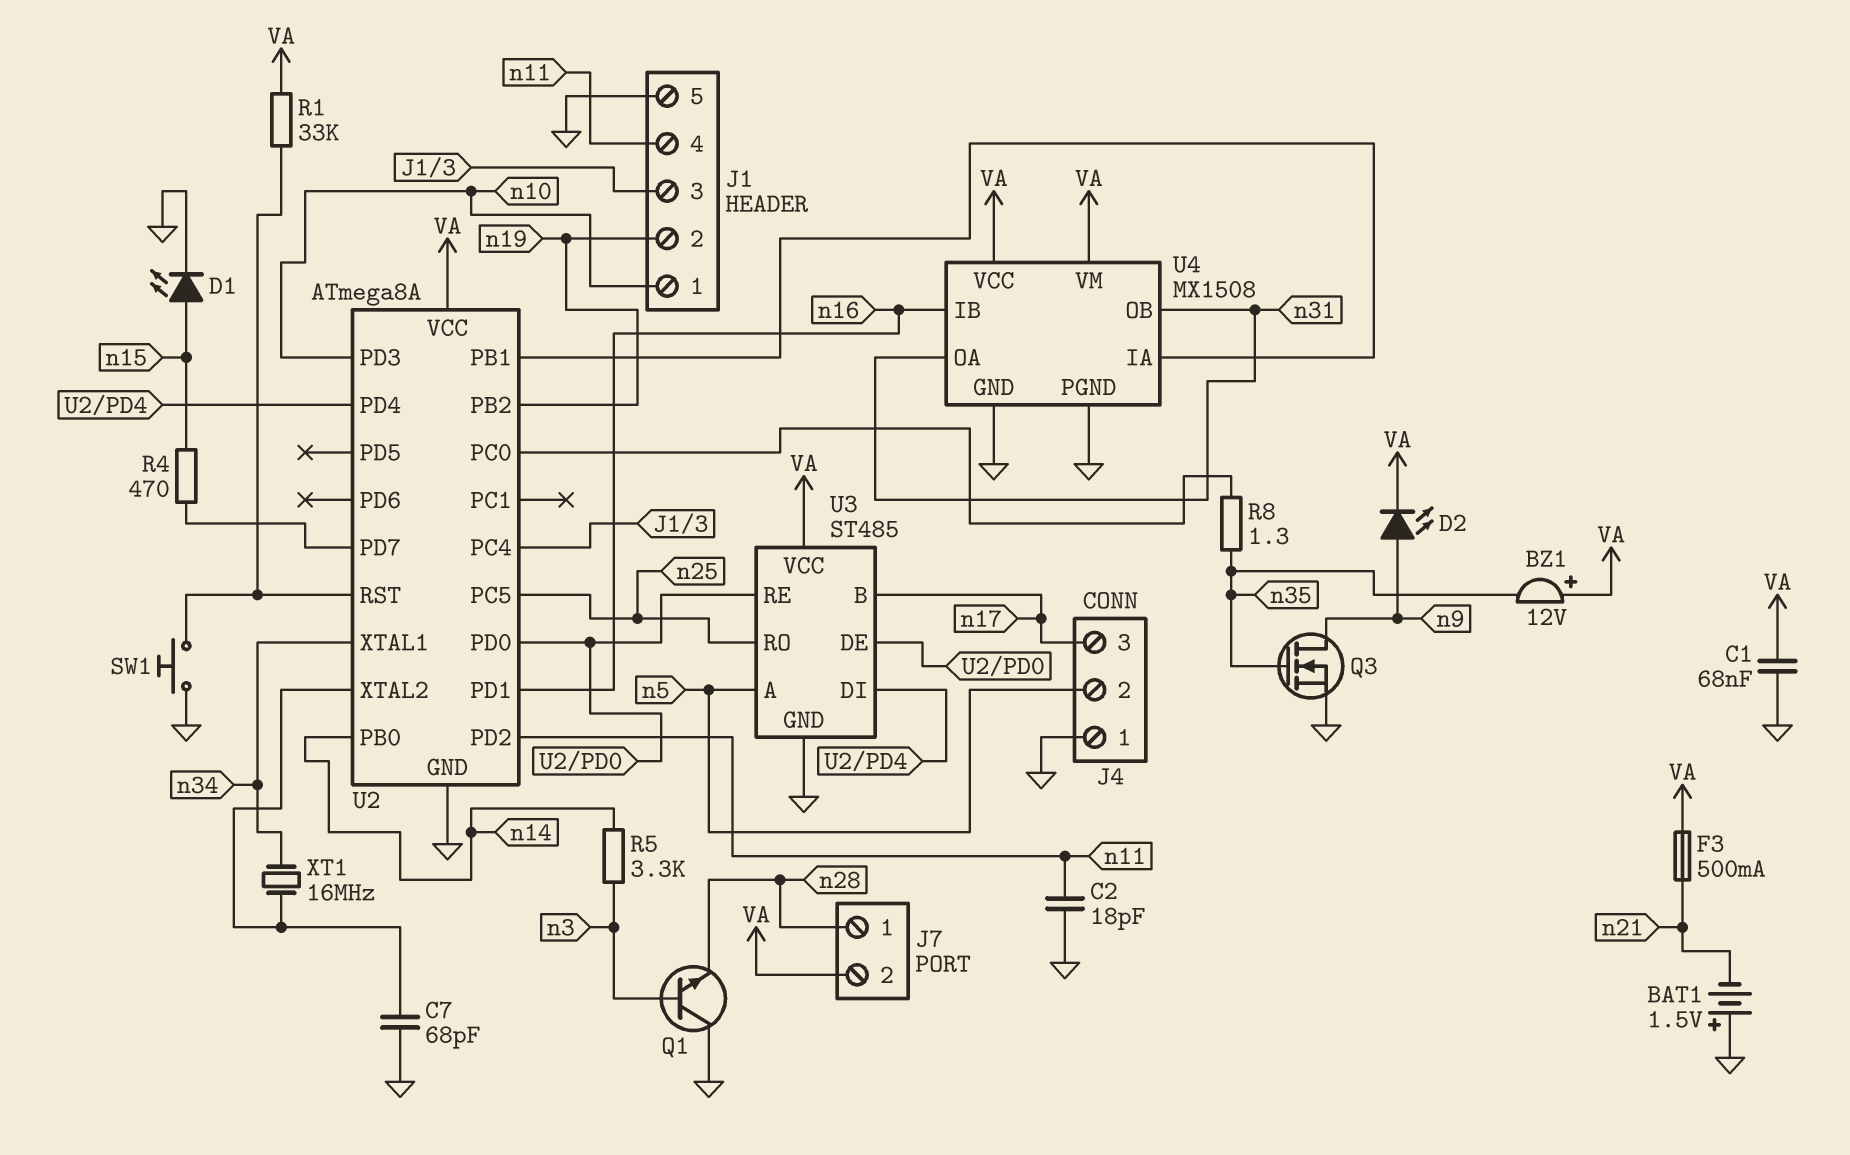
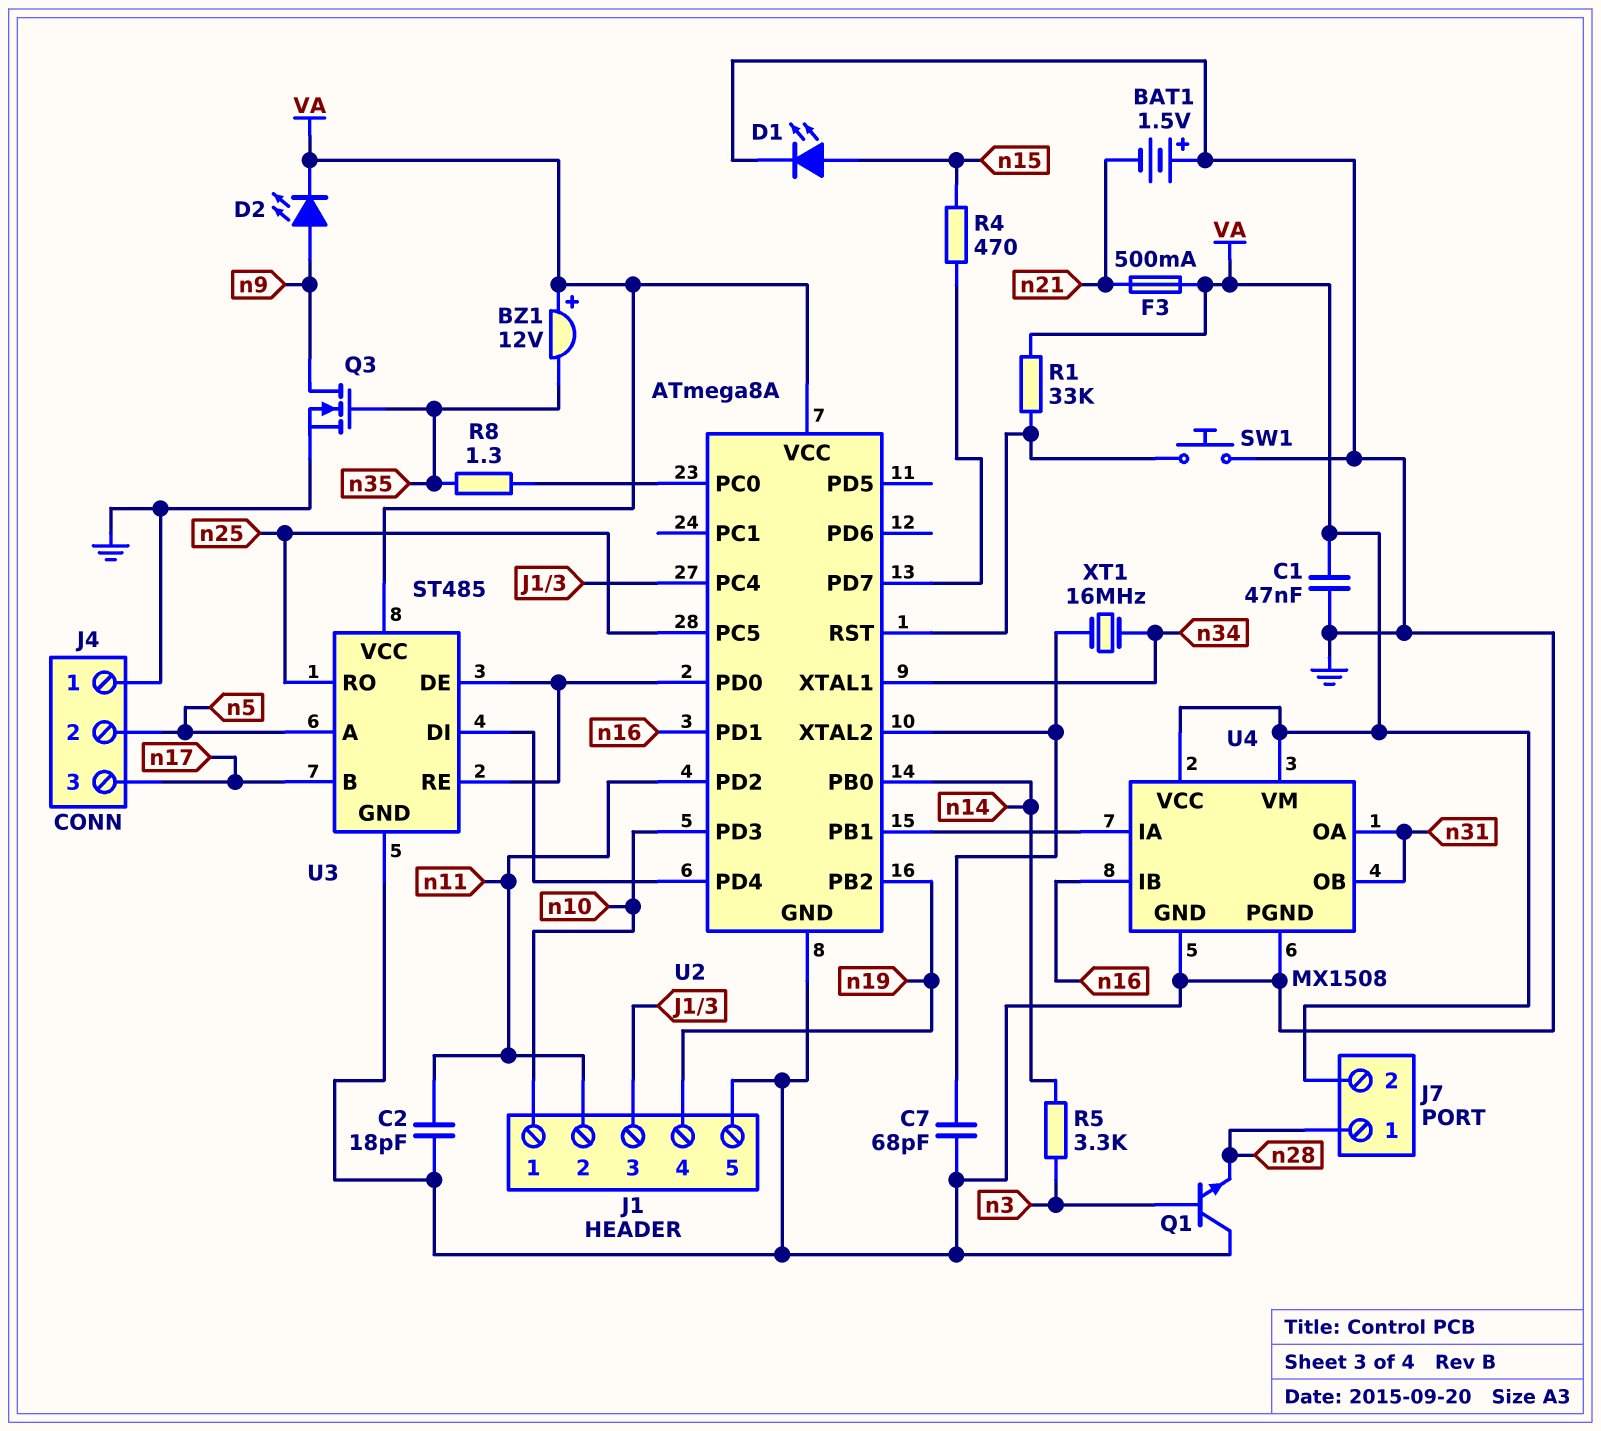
C1: 68nF (GND, VA) -> 47nF (GND, VA)
J1 pin 2: n19 -> n11
J1 pin 4: n11 -> n19

